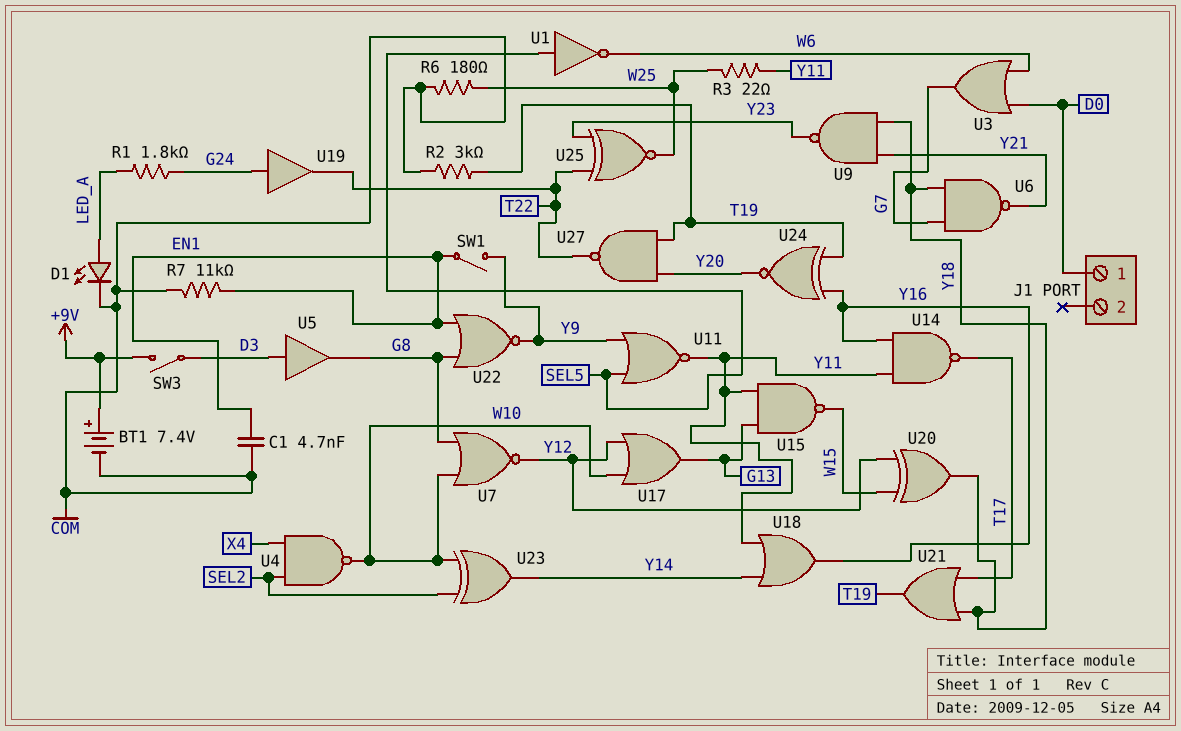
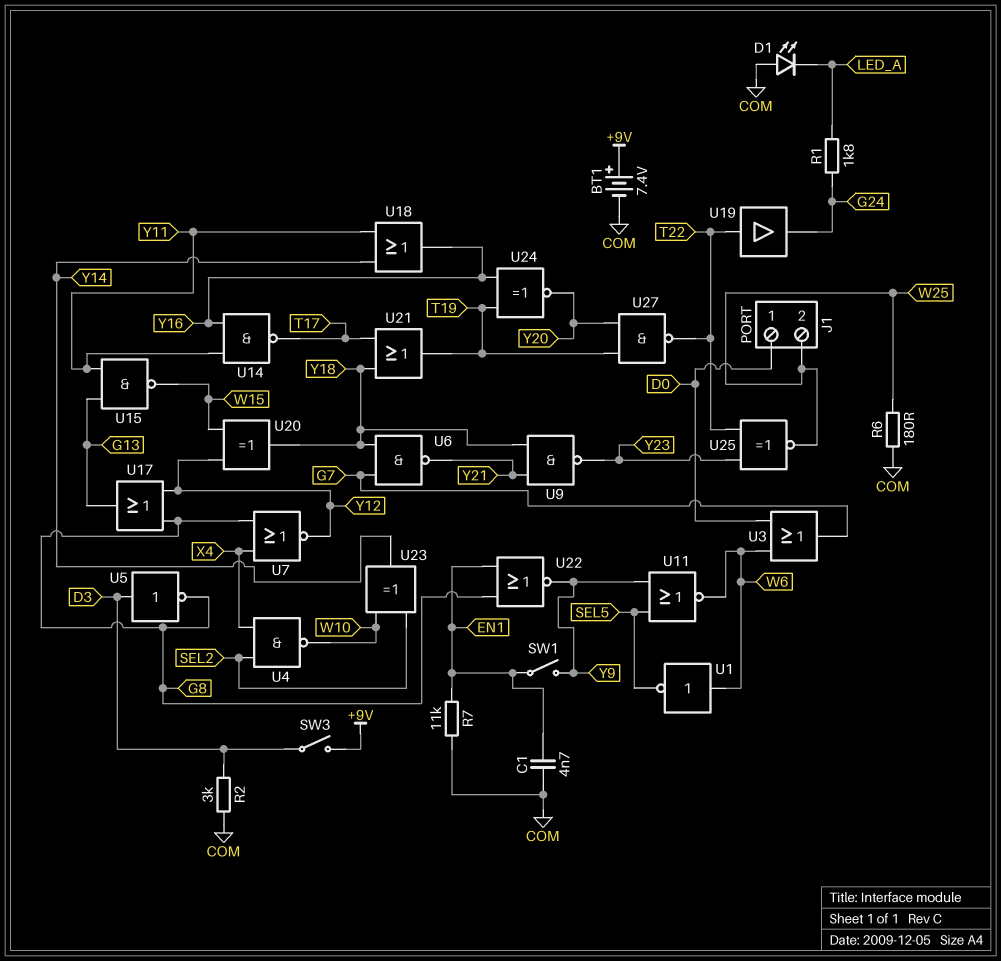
D1: LED (A LED_A, K COM) -> LED (A COM, K LED_A)
J1 pin 2: none -> W25
R2: 3k (COM, T19) -> 3k (COM, D3)
R3: 22 (W25, Y11) -> none
U1: NOT (in SEL5, out W6) -> NOT (in W6, out SEL5)
U5: buffer (in D3, out G8) -> NOT (in D3, out G8)
U7: NOR (in G8, in W10, out Y12) -> NOR (in G8, in X4, out Y12)
U11: NOR (in SEL5, in Y9, out Y11) -> NOR (in SEL5, in Y9, out W6)
U17: OR (in W10, in Y12, out G13) -> OR (in G8, in Y12, out G13)
U19: buffer (in G24, out T22) -> buffer (in T22, out G24)

